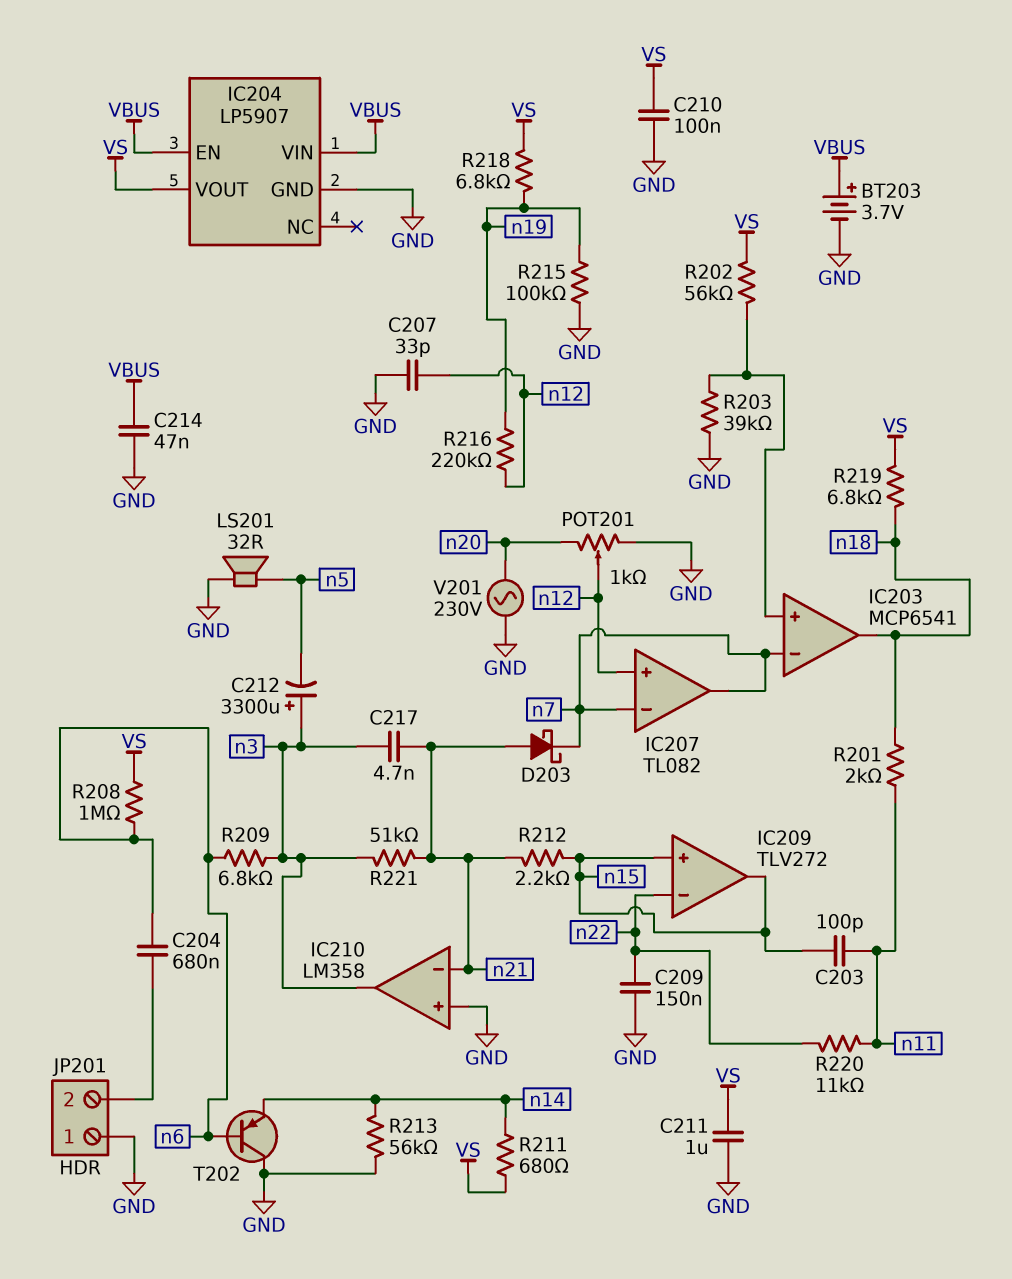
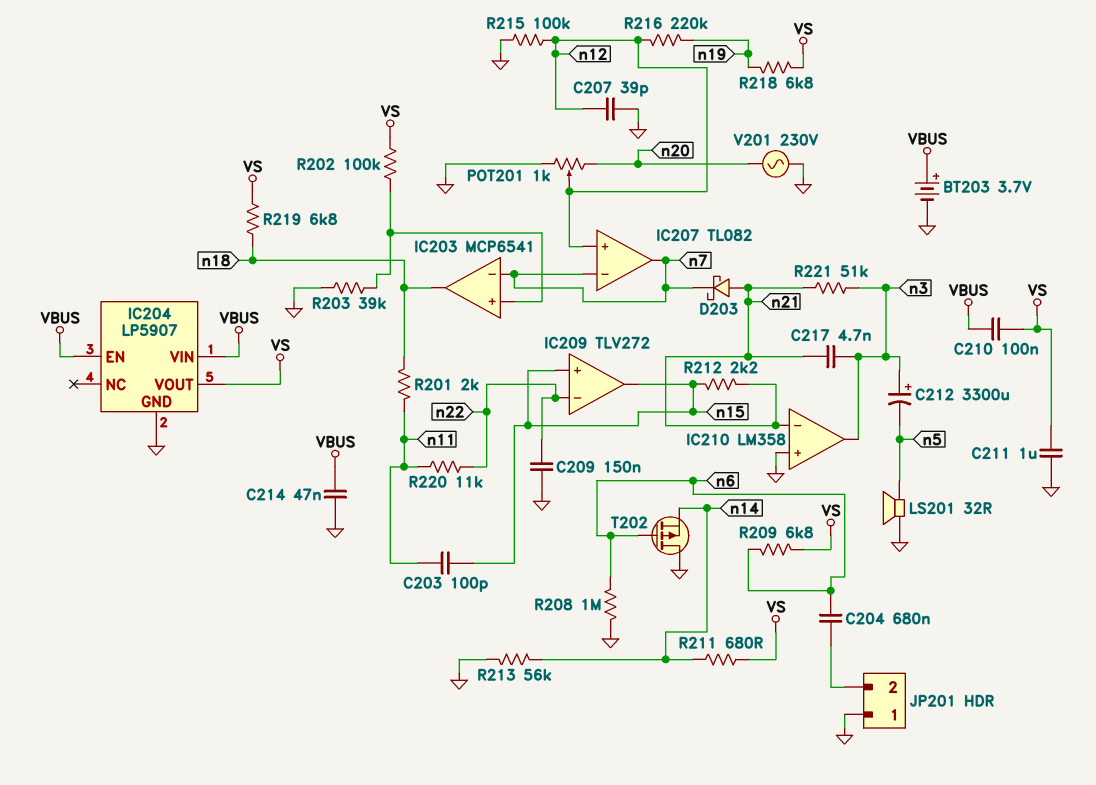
C207: 33pF (GND, n12) -> 39pF (GND, n12)
C210: 100nF (GND, VS) -> 100nF (VBUS, VS)
R202: 56k (IC203/in+, VS) -> 100k (IC203/in+, VS)
R208: 1M (VS, n6) -> 1M (GND, n6)
R209: 6.8k (n3, n6) -> 6.8k (VS, n6)
R215: 100k (GND, n19) -> 100k (GND, n12)
T202: PNP (B n6, C GND, E n14) -> PMOS (G n6, D GND, S n14)

